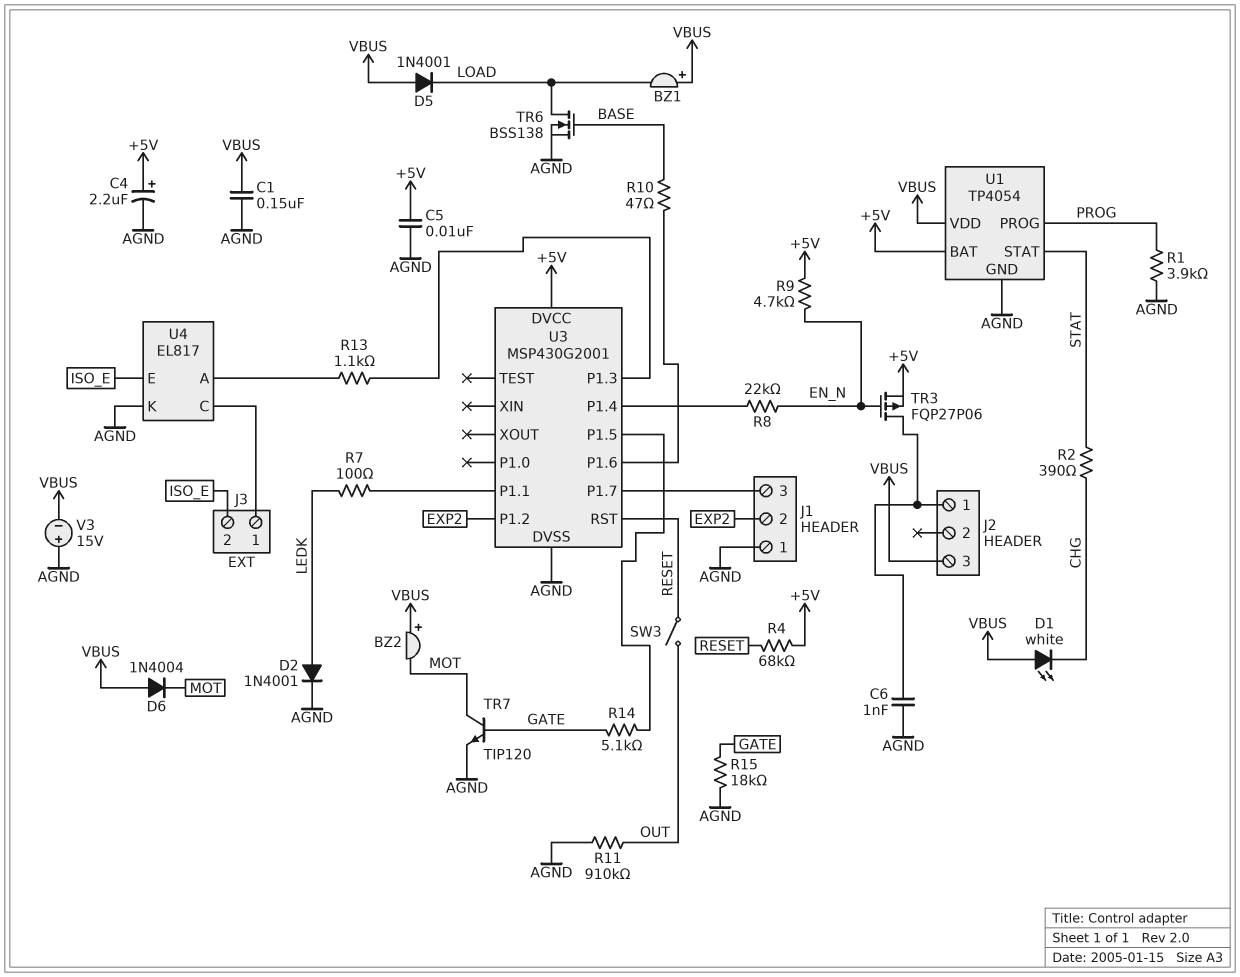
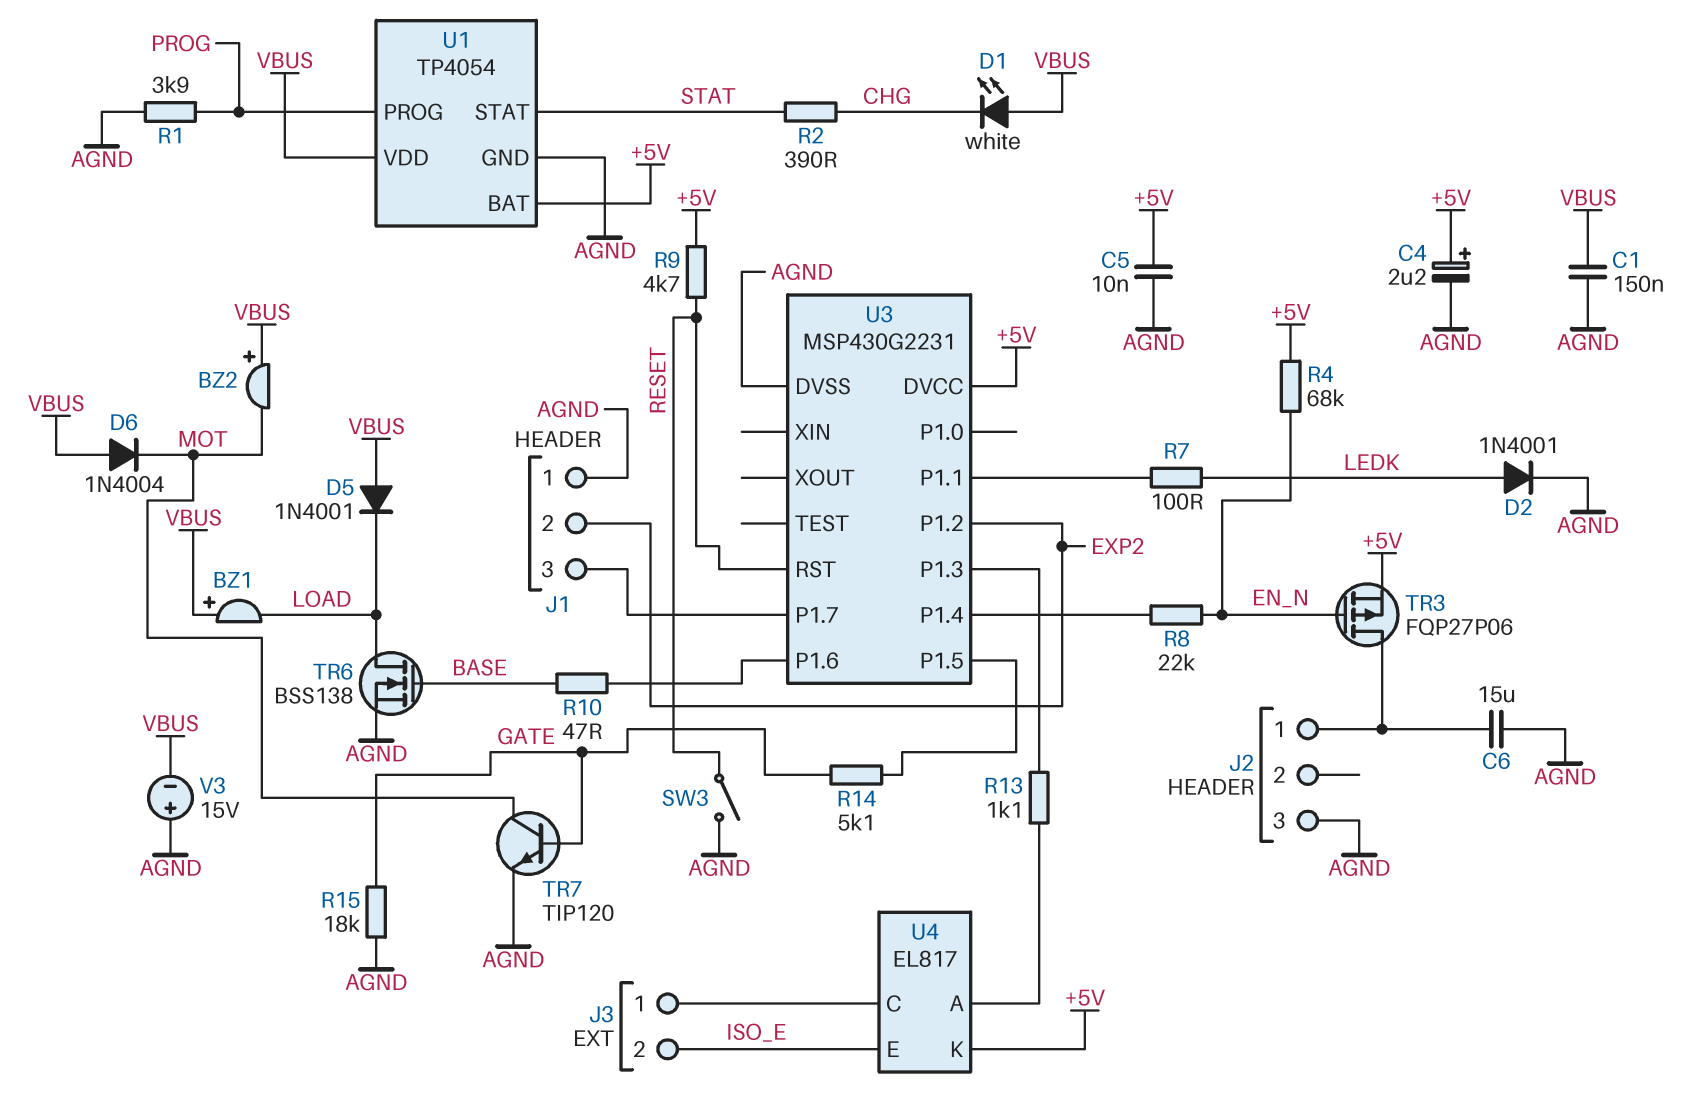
C6: 1nF (AGND, J2/1) -> 15uF (AGND, J2/1)
J2 pin 3: VBUS -> AGND
R4: 68k (+5V, RESET) -> 68k (+5V, EN_N)
R9: 4.7k (+5V, EN_N) -> 4.7k (+5V, RESET)
R11: 910k (AGND, OUT) -> none
SW3: switch (OUT, RESET) -> switch (AGND, RESET)
U3: MSP430G2001 -> MSP430G2231
U4 pin K: AGND -> +5V

